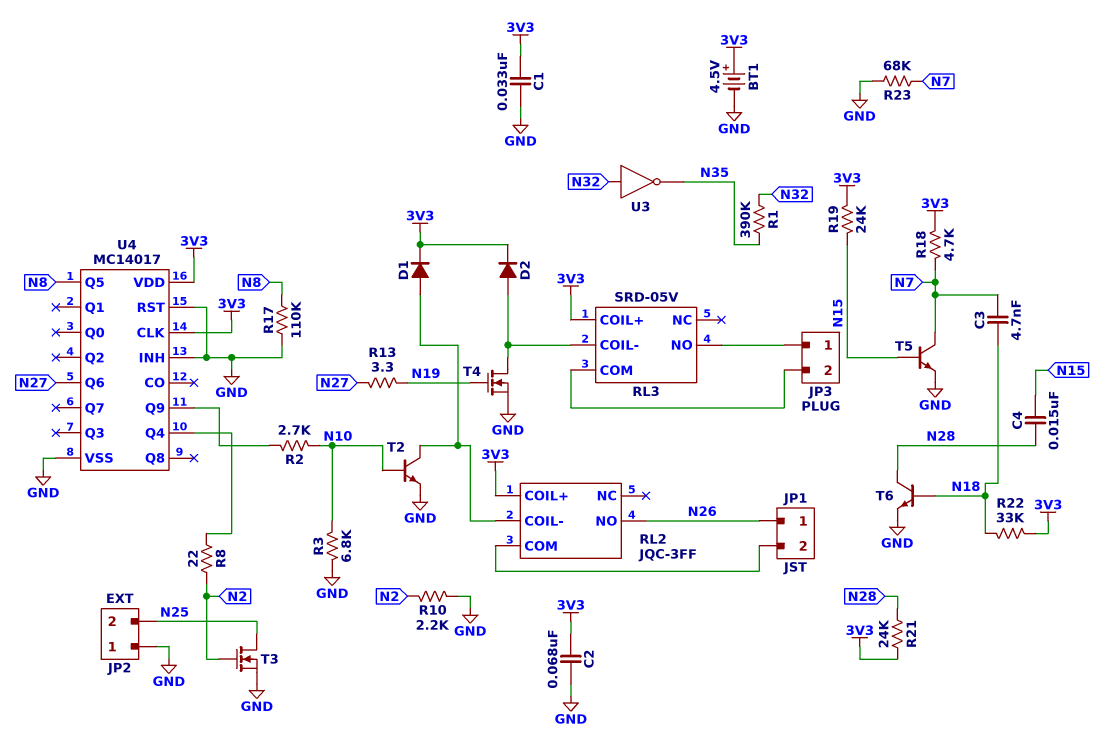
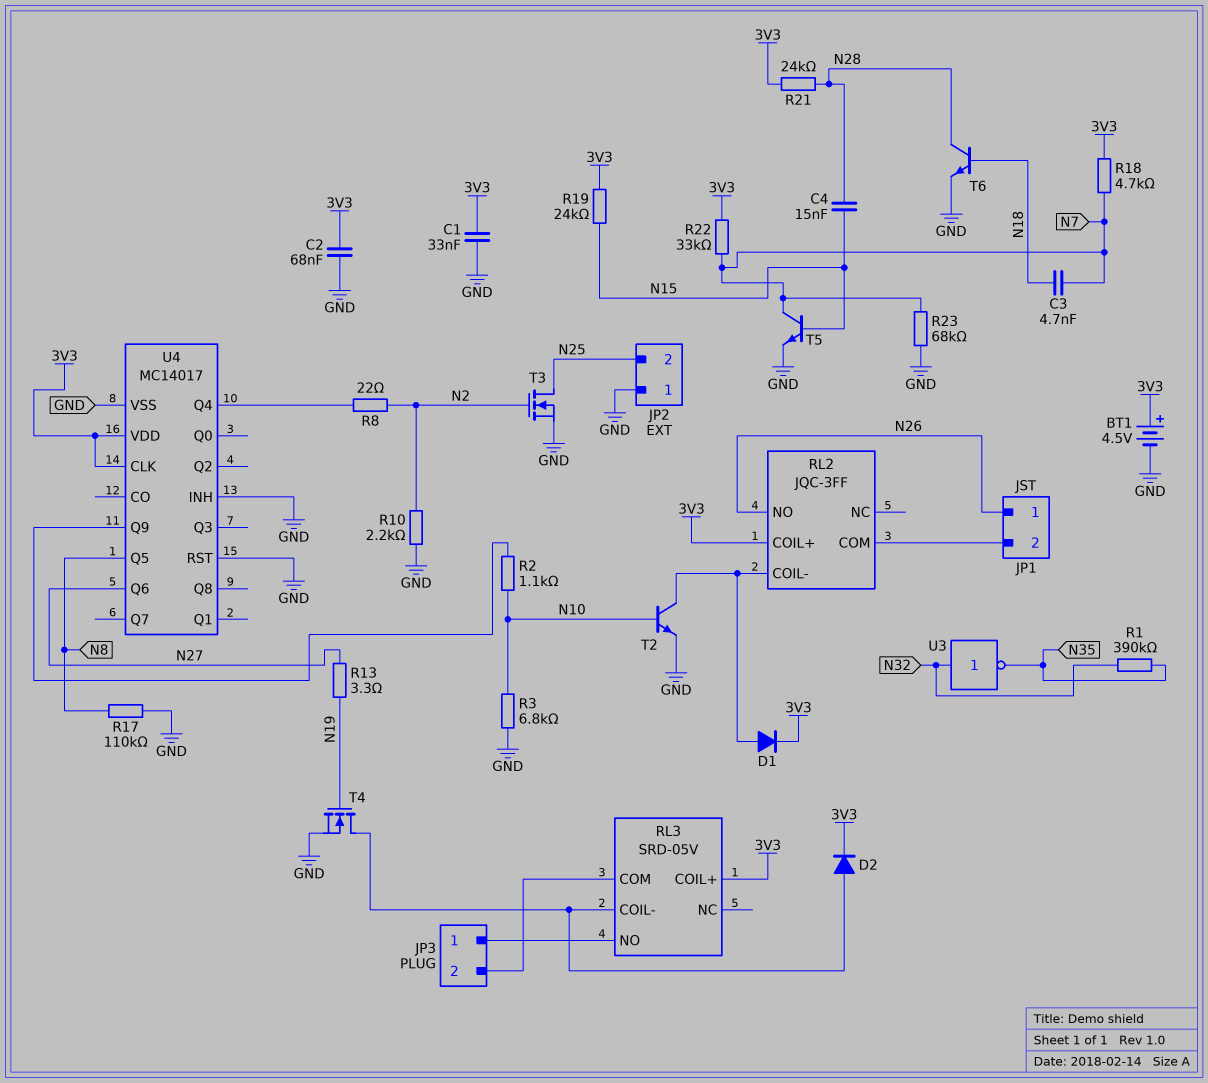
R2: 2.7k (N10, U4/Q9) -> 1.1k (N10, U4/Q9)
R22: 33k (3V3, N18) -> 33k (3V3, N7)

